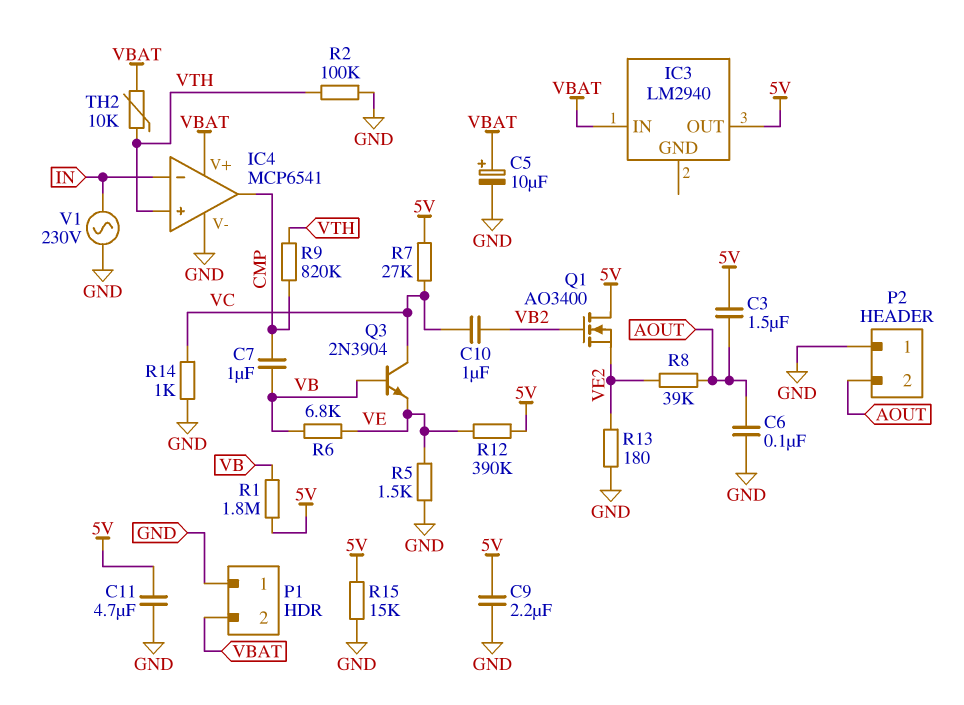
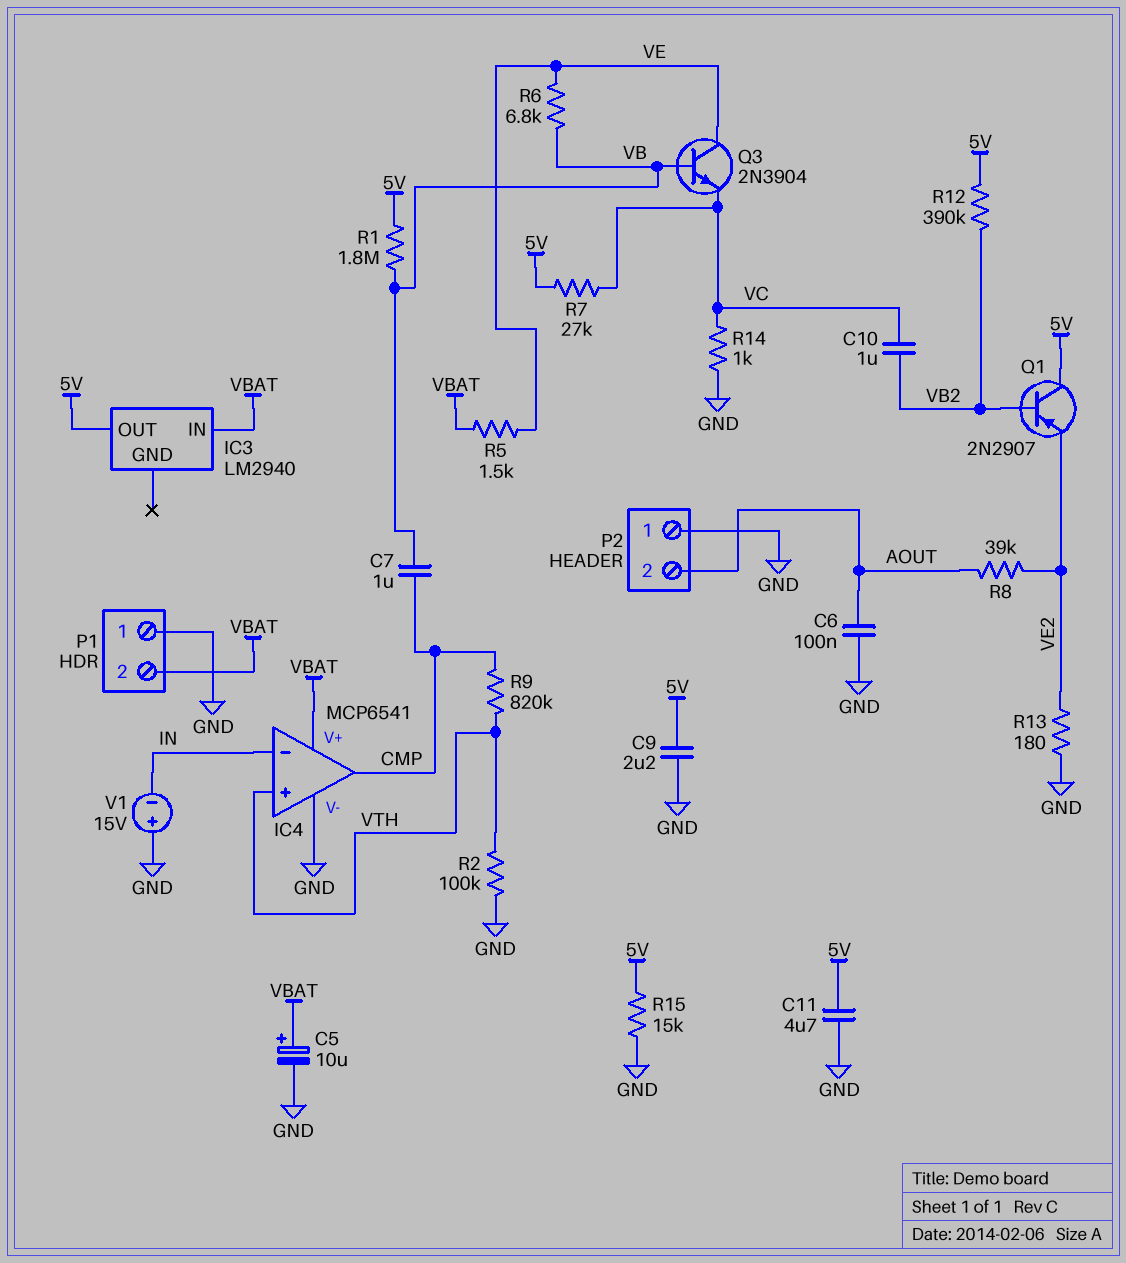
C3: 1.5uF (5V, AOUT) -> none
Q1: NMOS AO3400 (G VB2, D 5V, S VE2) -> PNP 2N2907 (B VB2, C 5V, E VE2)
Q3: NPN 2N3904 (B VB, C VC, E VE) -> NPN 2N3904 (B VB, C VE, E VC)
R5: 1.5k (GND, VE) -> 1.5k (VBAT, VE)
R12: 390k (5V, VE) -> 390k (5V, VB2)
TH2: 10k (VBAT, VTH) -> none
V1: AC 230V (GND, IN) -> 15V (plus GND, minus IN)

